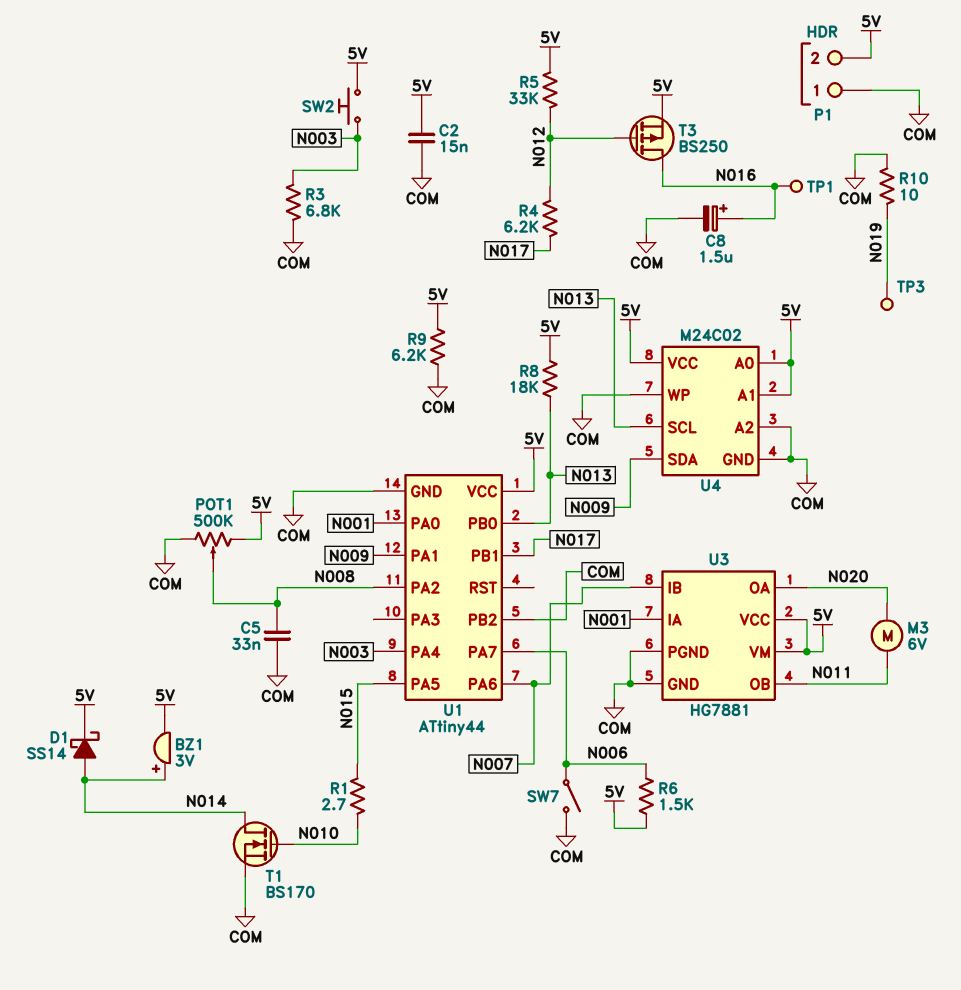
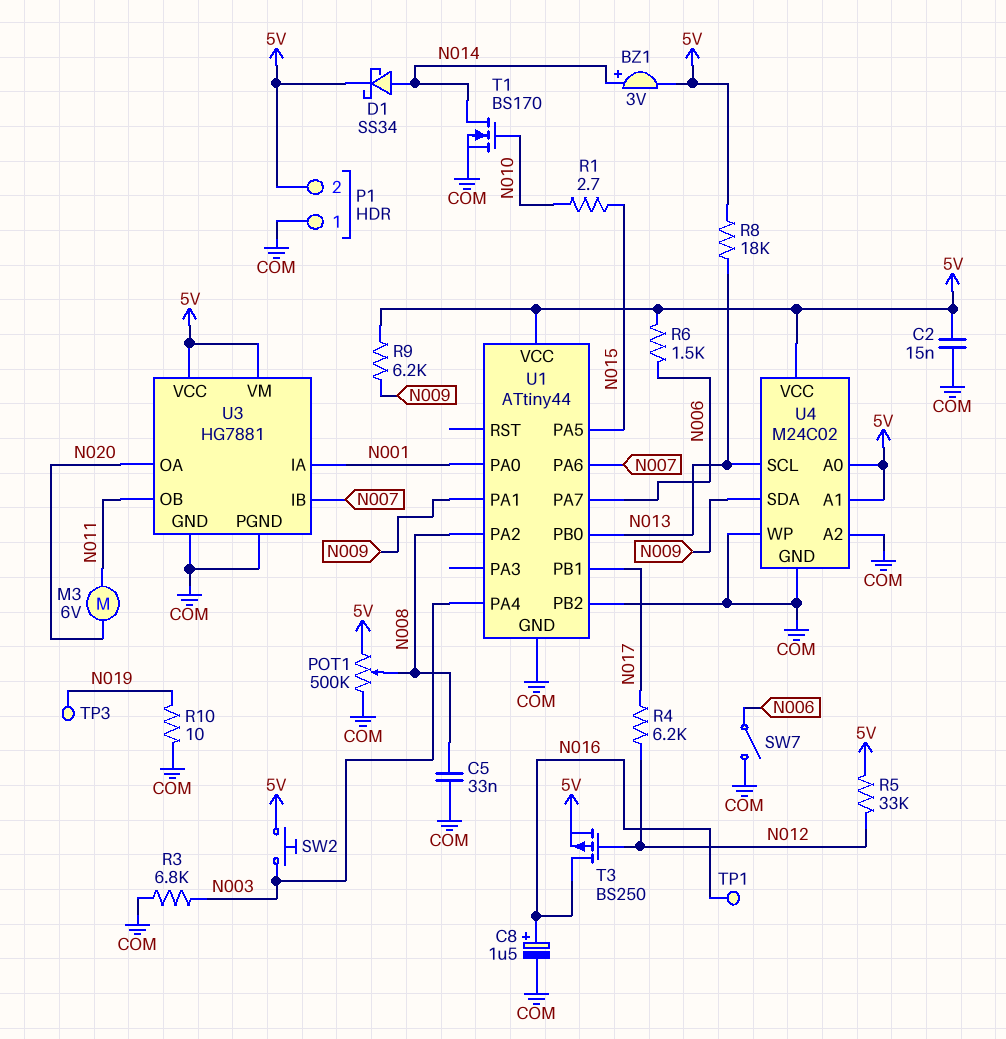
D1: schottky SS14 (A N014, K 5V) -> schottky SS34 (A N014, K 5V)
R9: 6.2k (5V, COM) -> 6.2k (5V, N009)

